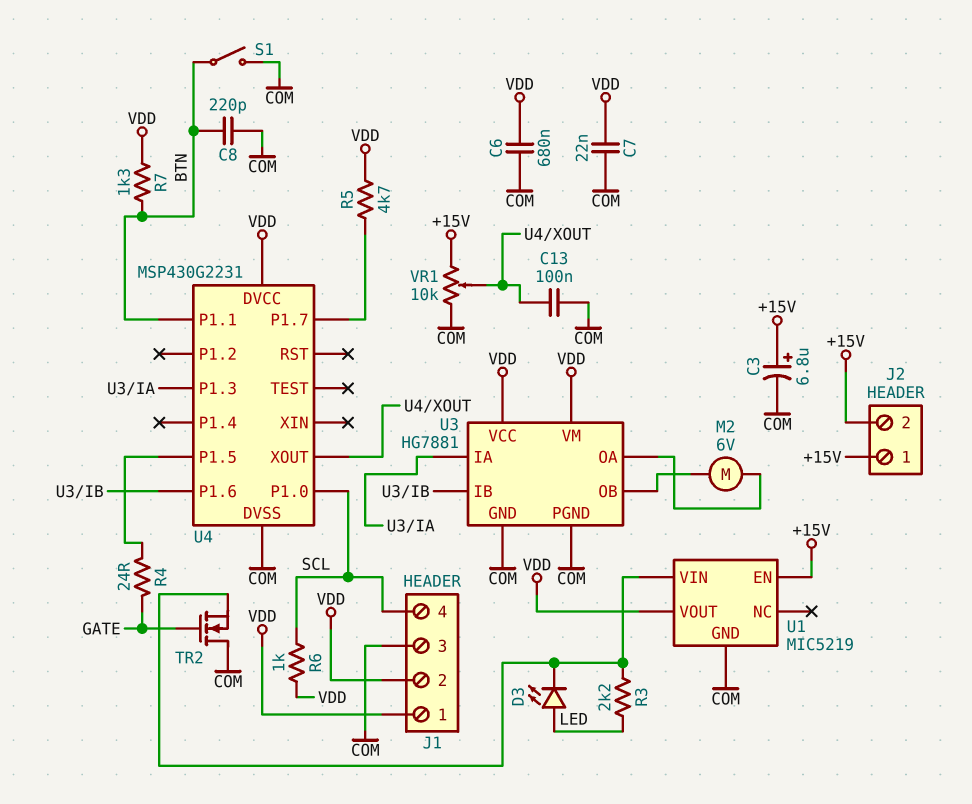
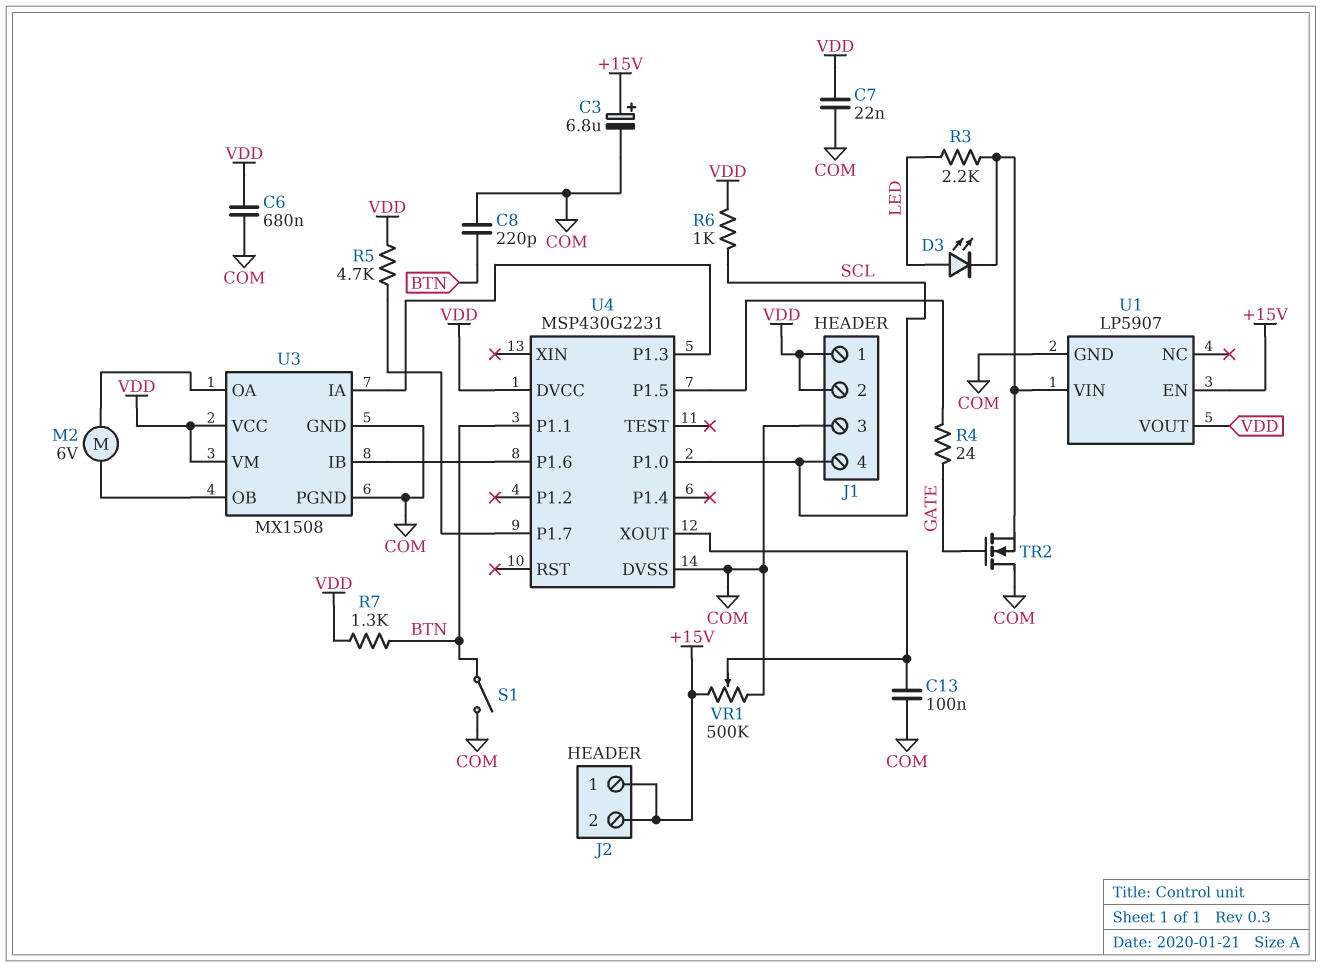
U1: MIC5219 -> LP5907
U3: HG7881 -> MX1508
VR1: 10k (+15V, COM, wiper U4/XOUT) -> 500k (+15V, COM, wiper U4/XOUT)

